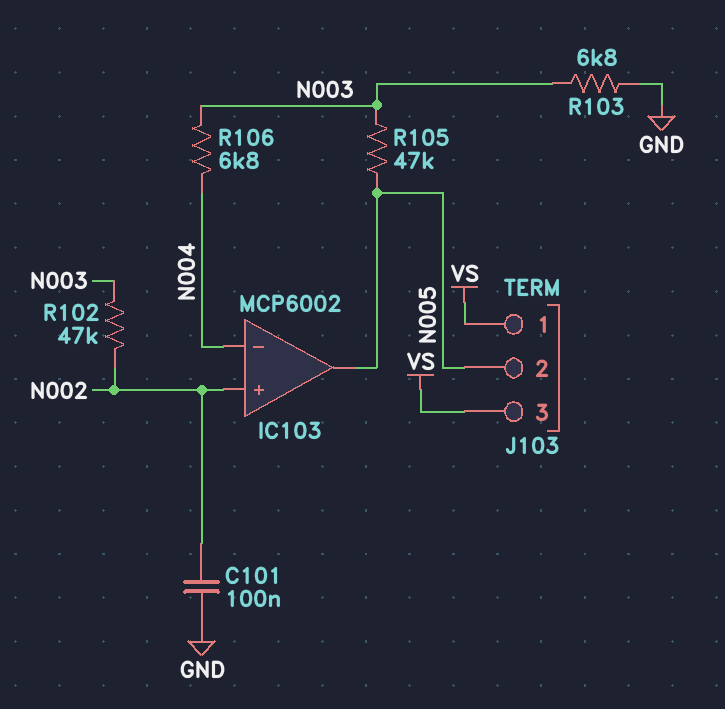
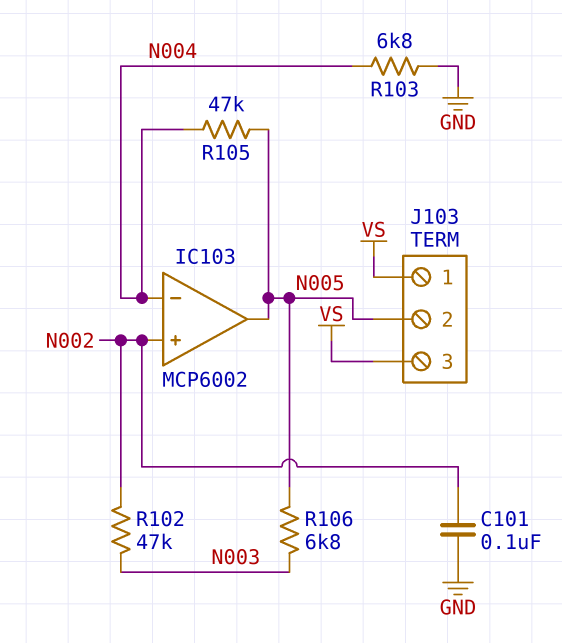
R103: 6.8k (GND, N003) -> 6.8k (GND, N004)
R105: 47k (N003, N005) -> 47k (N004, N005)
R106: 6.8k (N003, N004) -> 6.8k (N003, N005)

